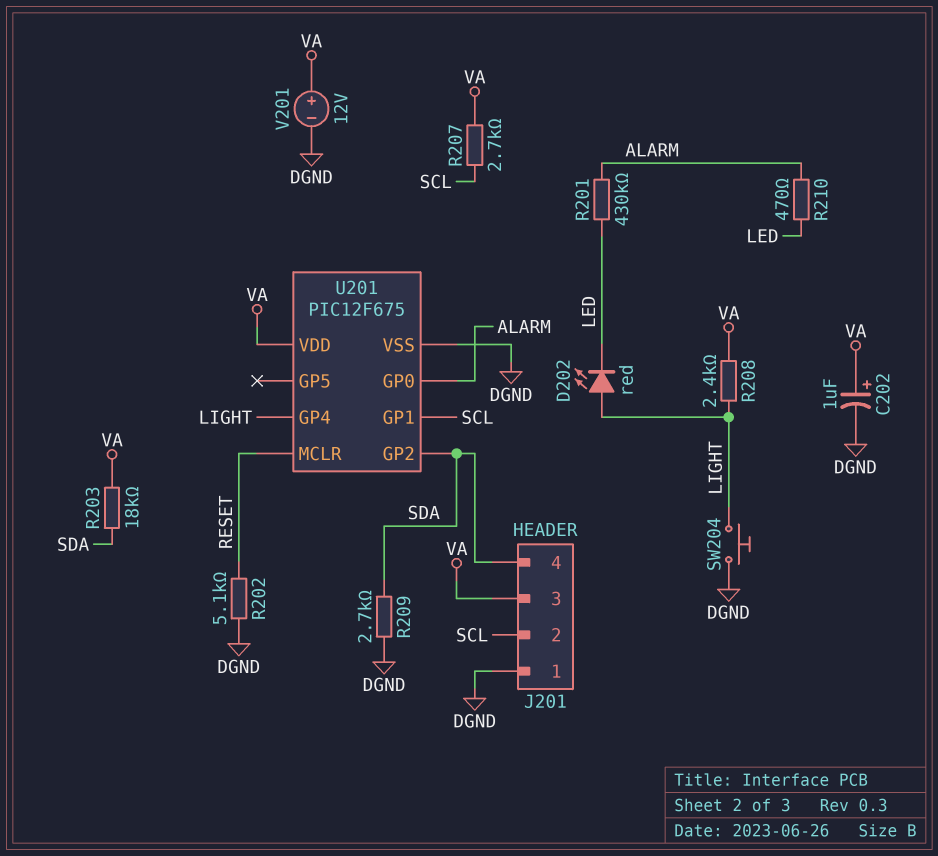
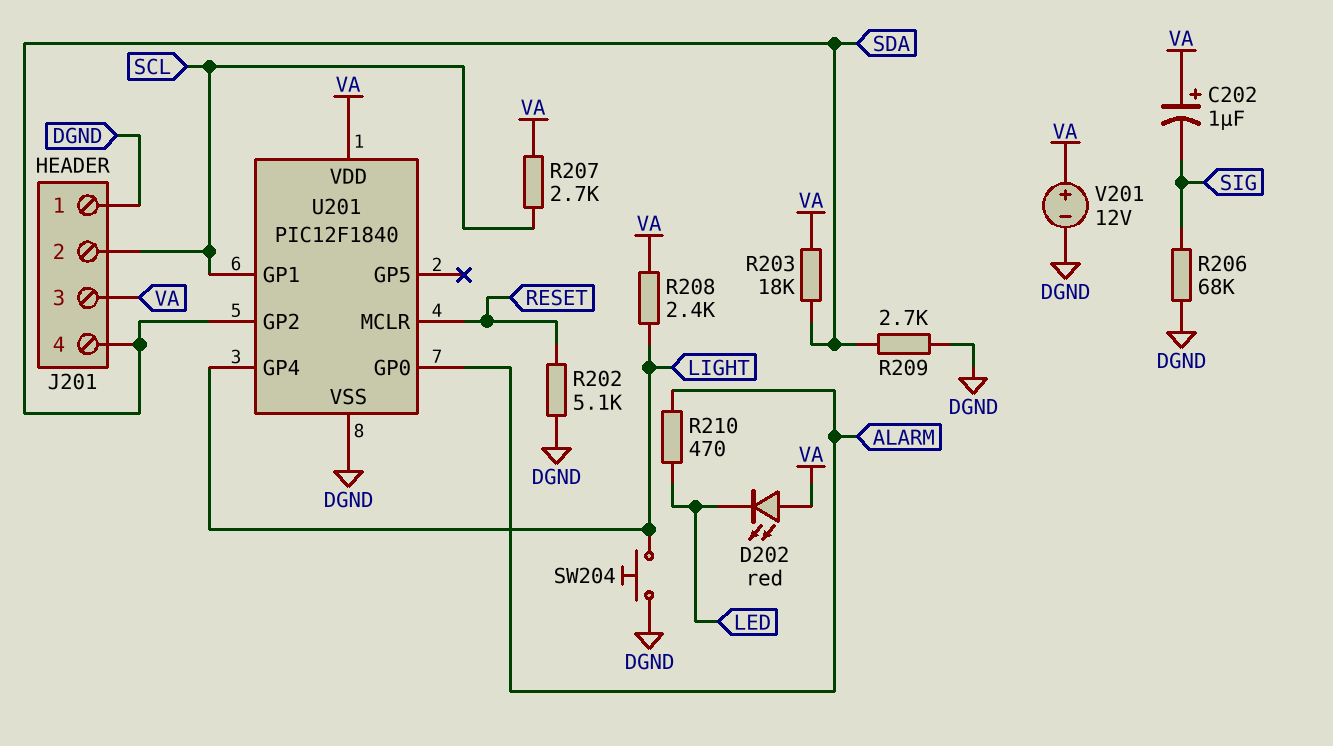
C202: 1uF (plus VA, minus DGND) -> 1uF (plus VA, minus SIG)
D202: LED red (A LIGHT, K LED) -> LED red (A VA, K LED)
R201: 430k (ALARM, LED) -> none
R206: none -> 68k (DGND, SIG)
U201: PIC12F675 -> PIC12F1840

